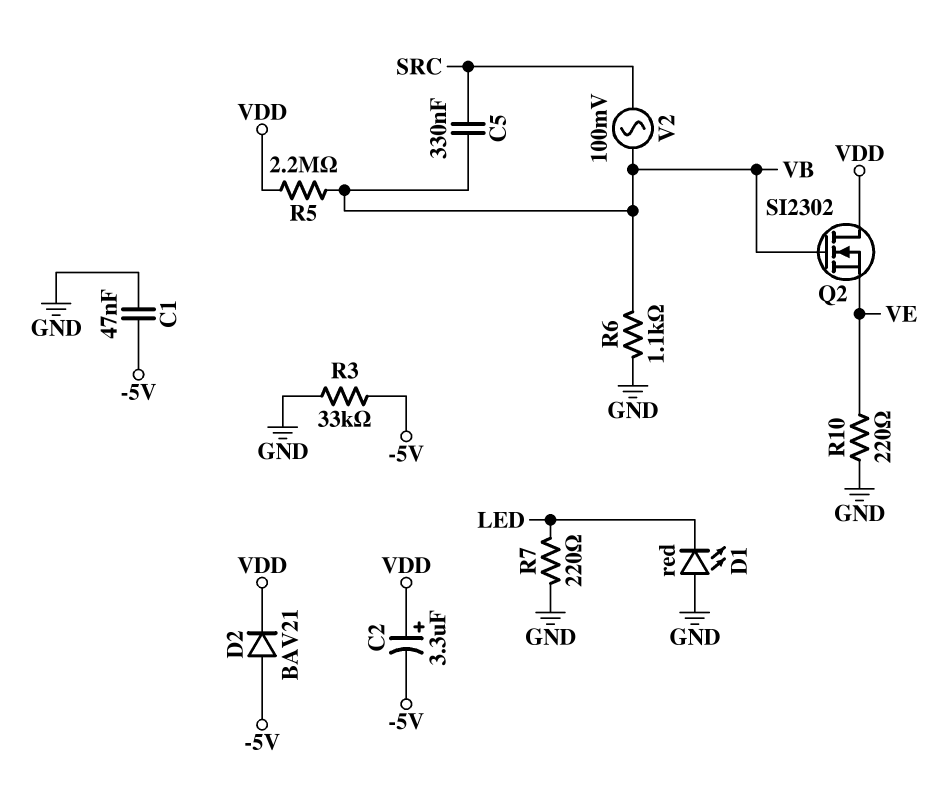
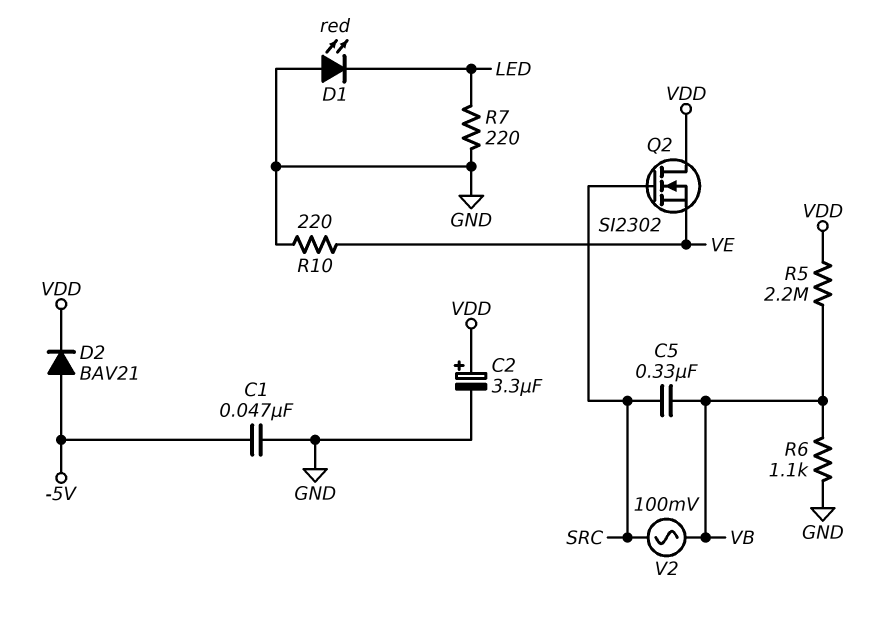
C2: 3.3uF (plus VDD, minus -5V) -> 3.3uF (plus VDD, minus GND)
Q2: NMOS SI2302 (G VB, D VDD, S VE) -> NMOS SI2302 (G SRC, D VDD, S VE)
R3: 33k (-5V, GND) -> none

